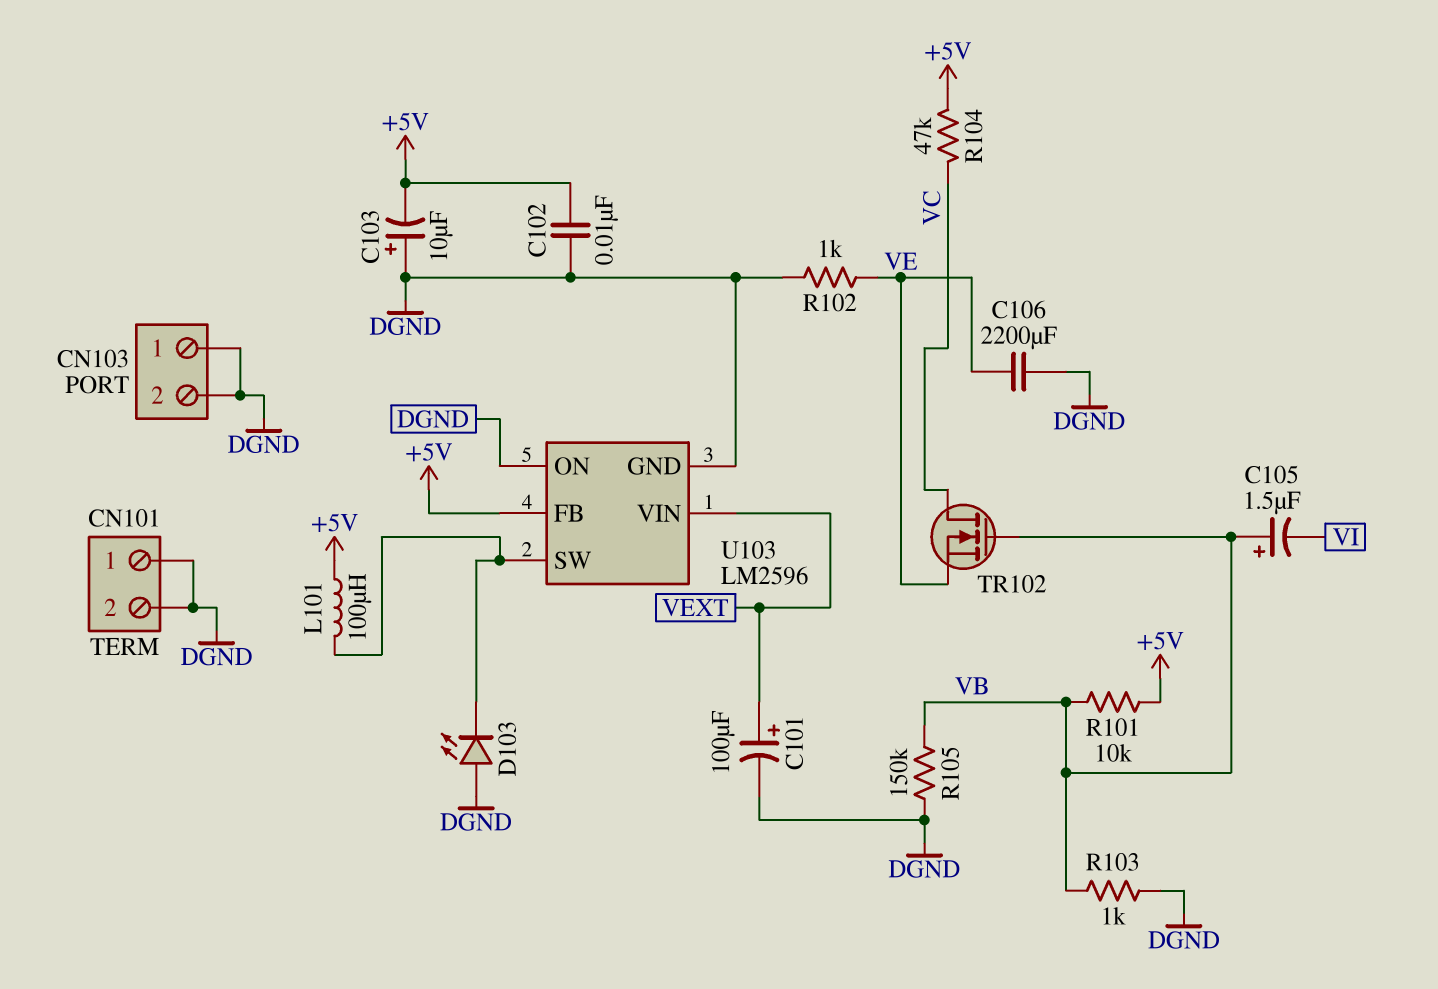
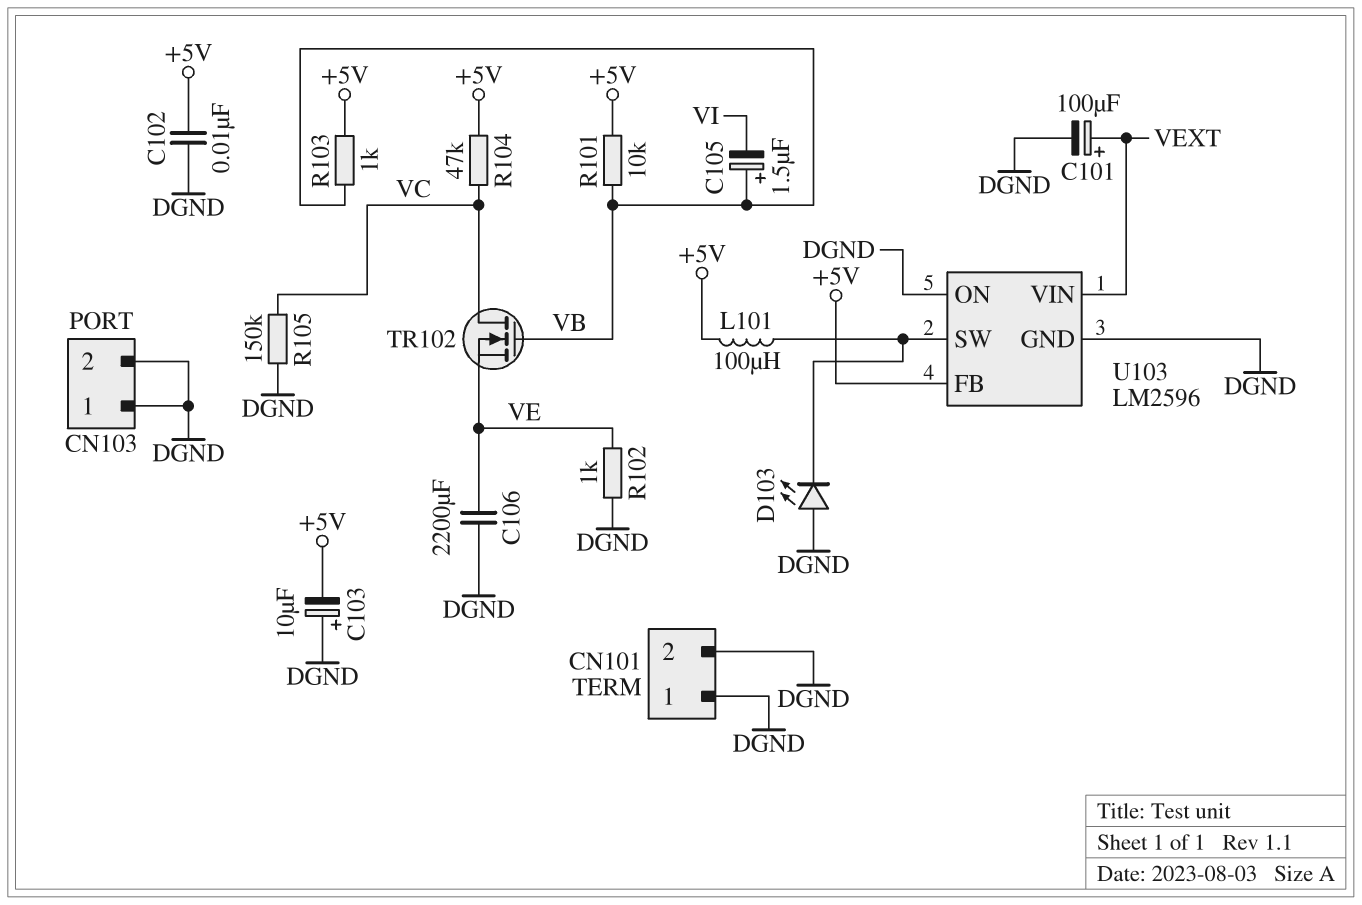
R103: 1k (DGND, VB) -> 1k (+5V, VB)
R105: 150k (DGND, VB) -> 150k (DGND, VC)

